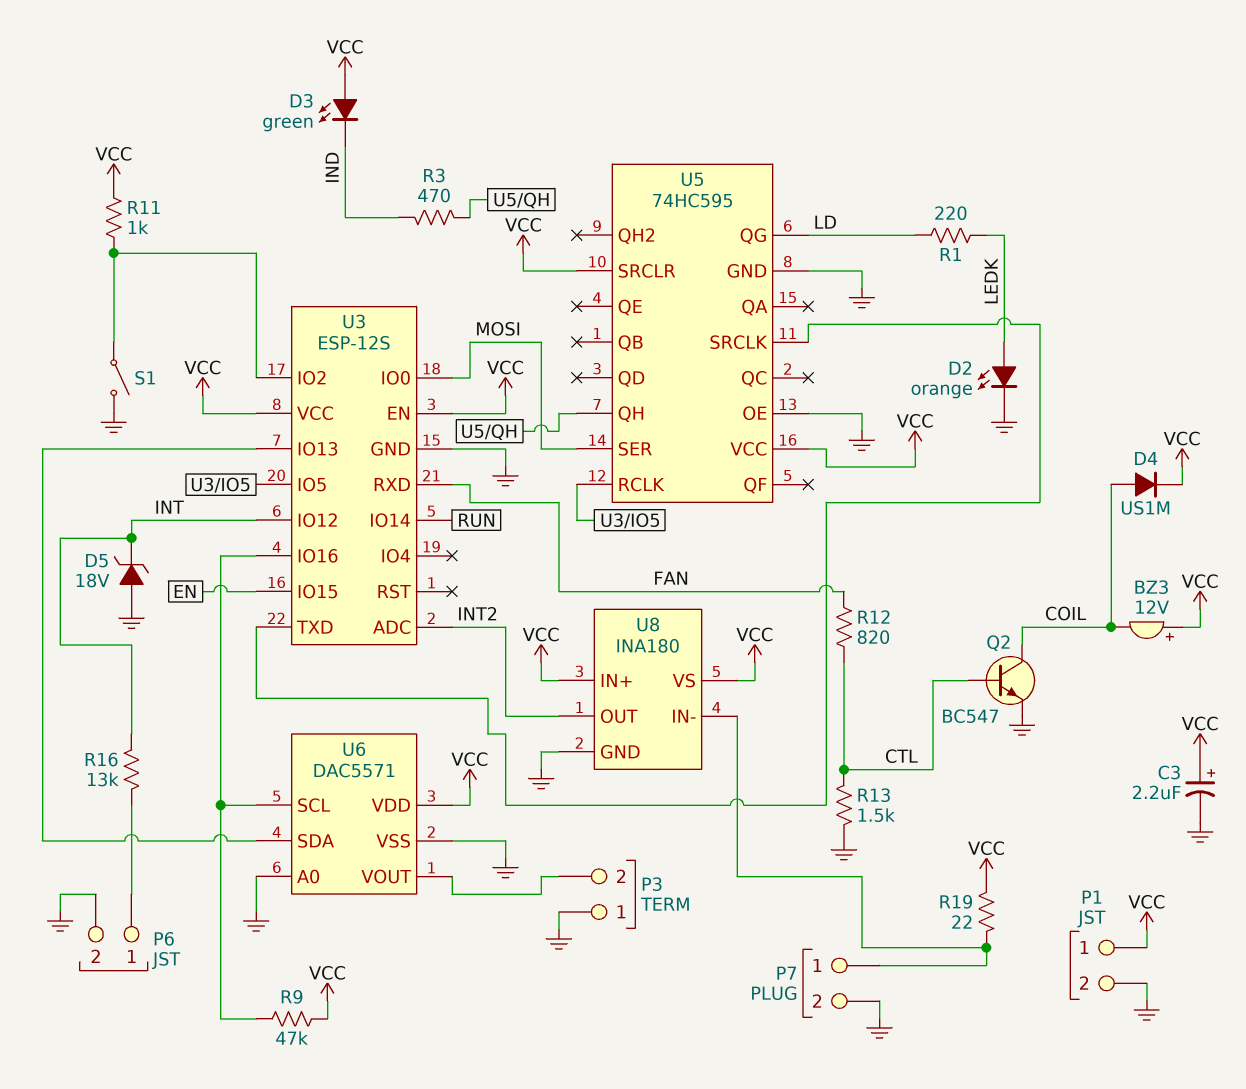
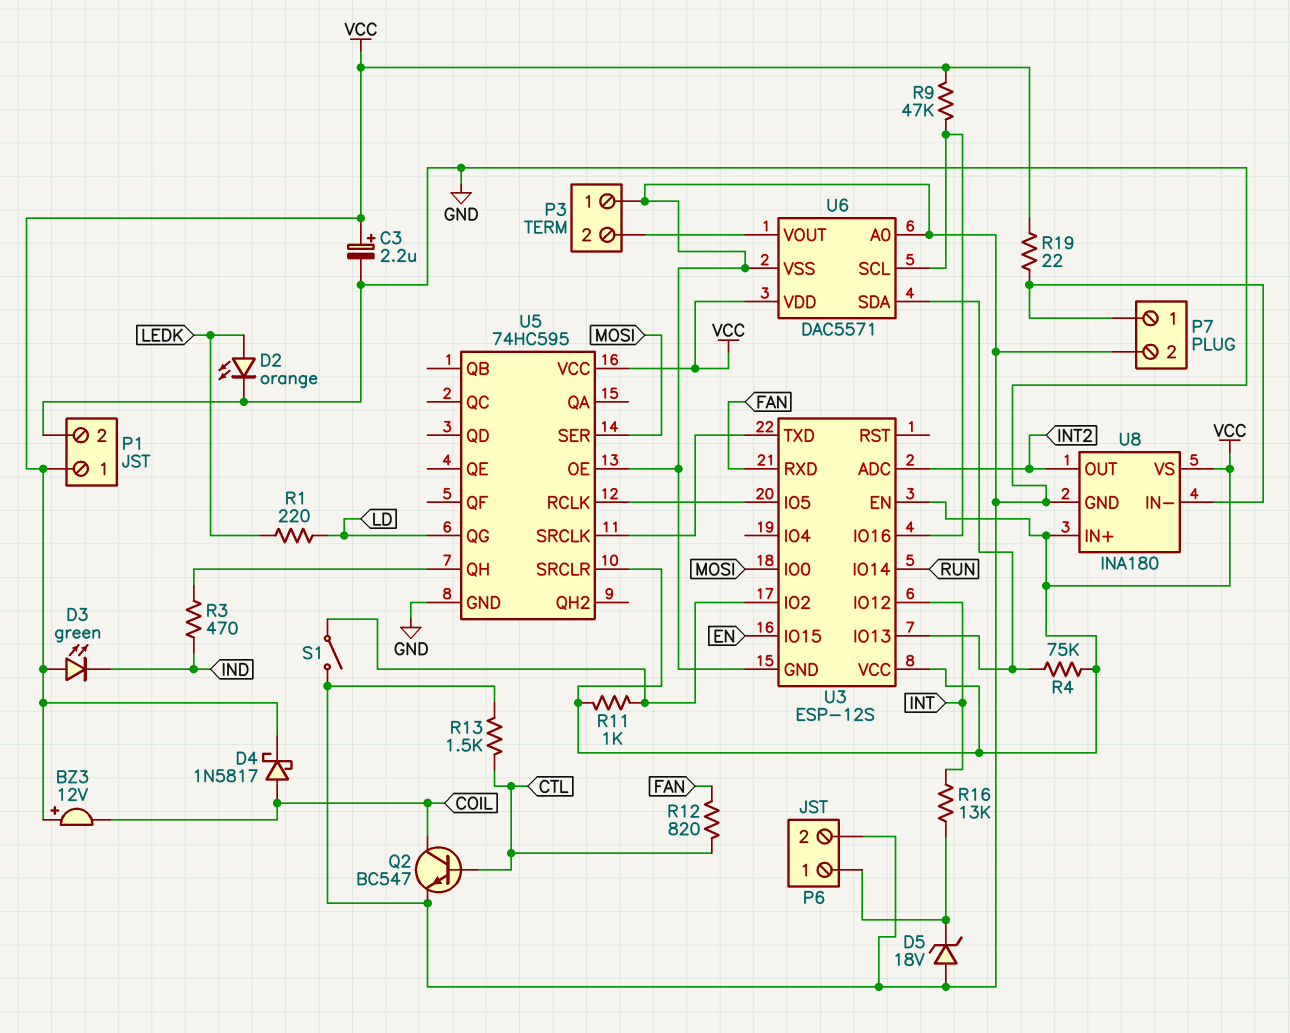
D4: diode US1M (A COIL, K VCC) -> schottky 1N5817 (A COIL, K VCC)
D5: zener 18V (A GND, K INT) -> zener 18V (A GND, K P6/1)
R4: none -> 75k (U3/IO13, VCC)

